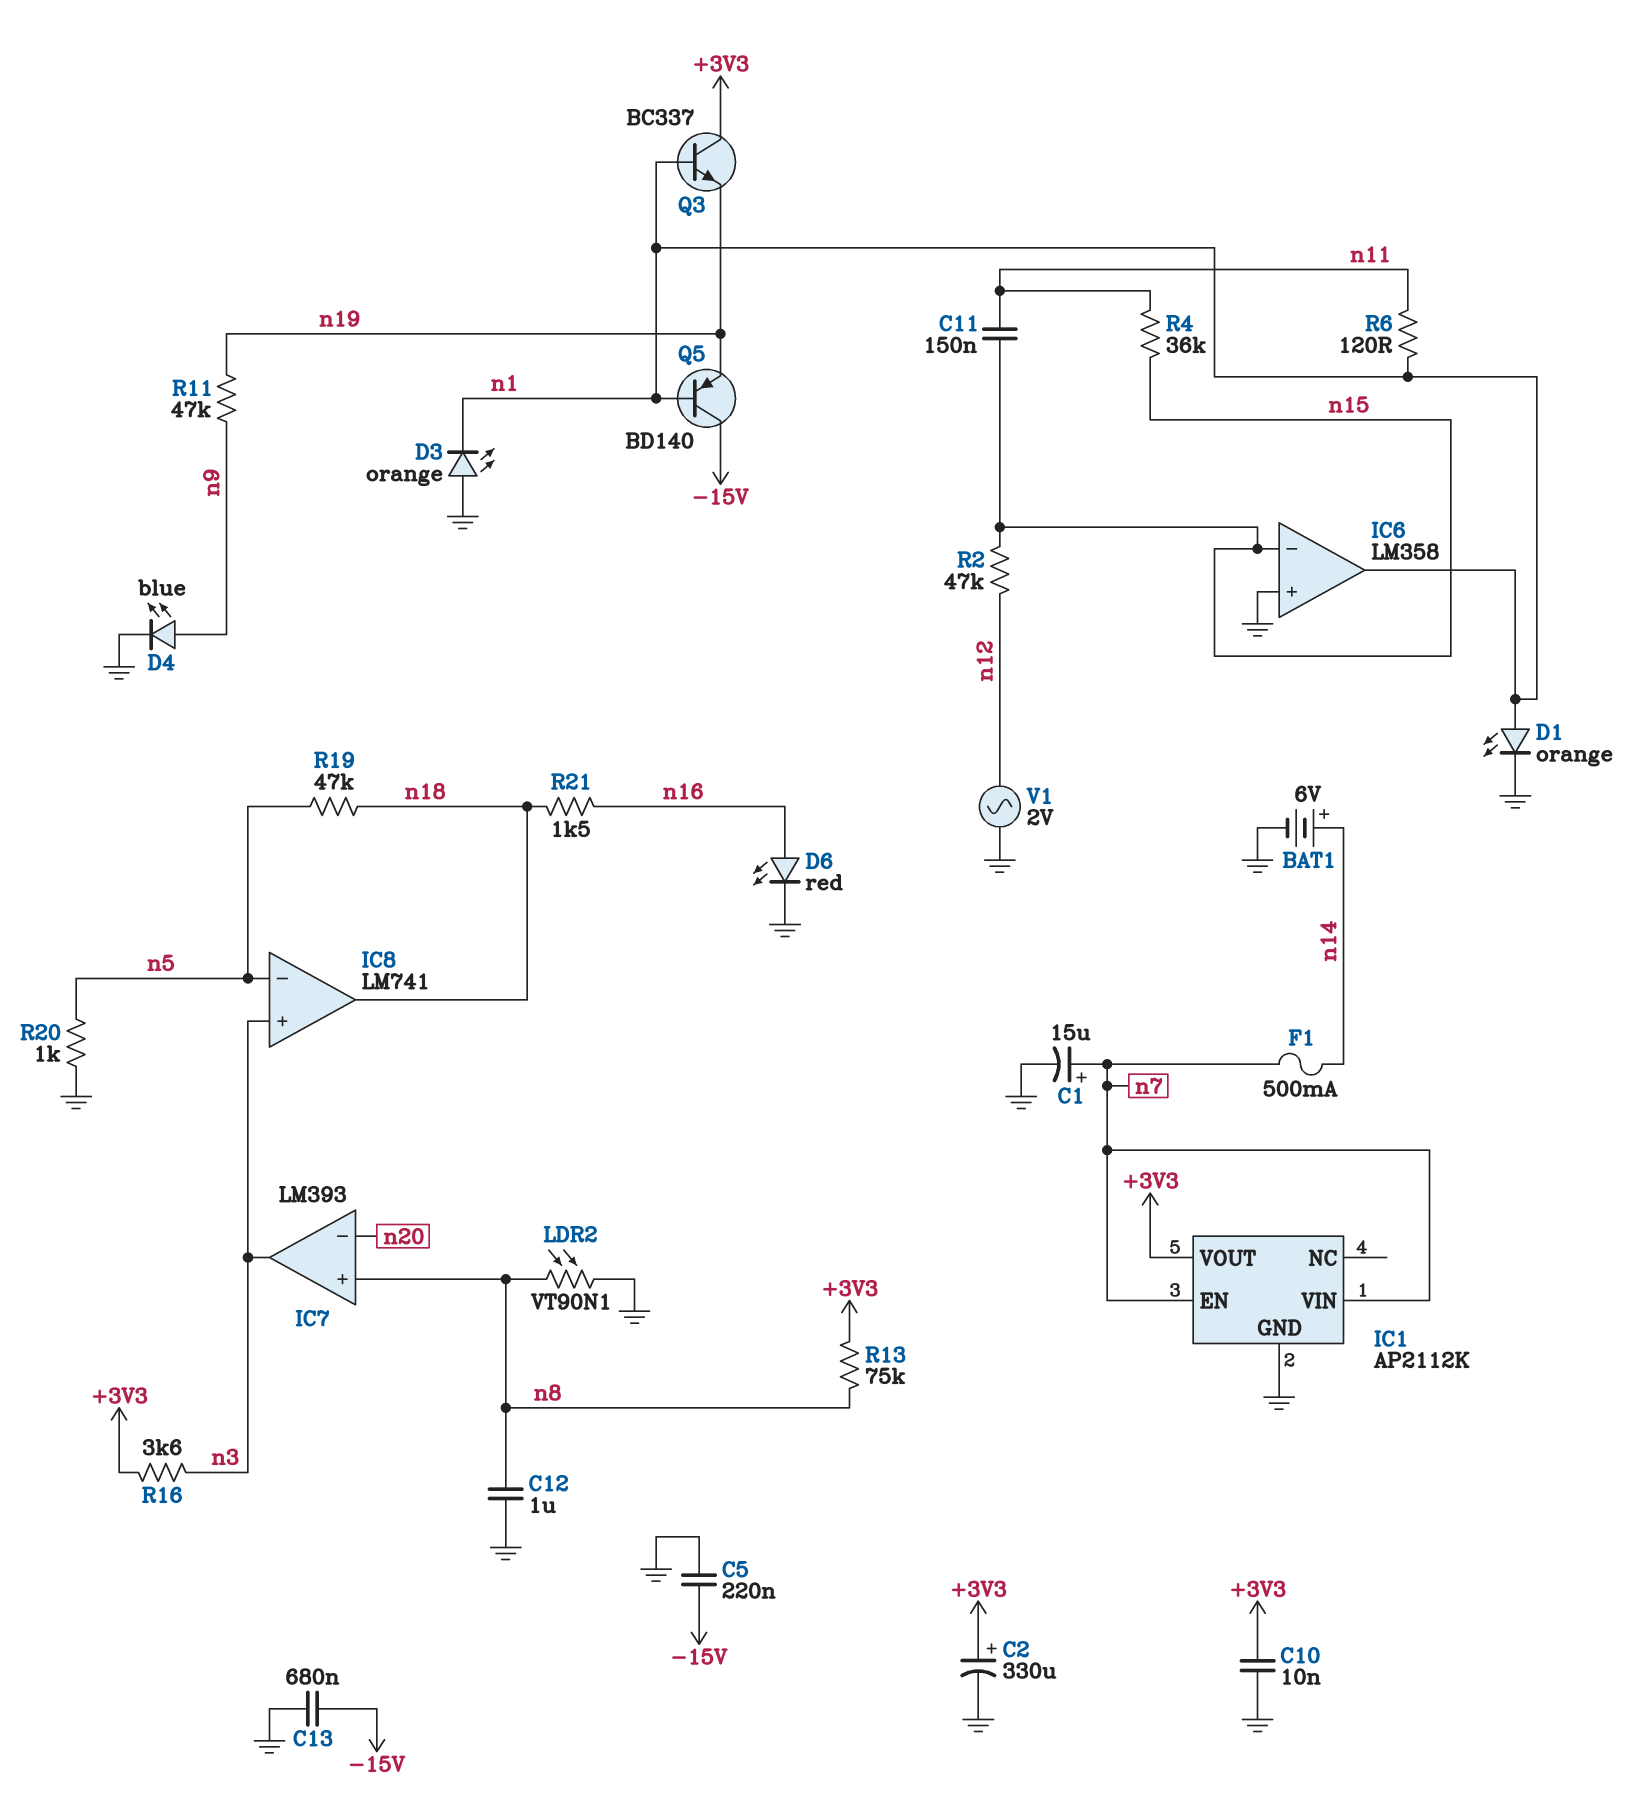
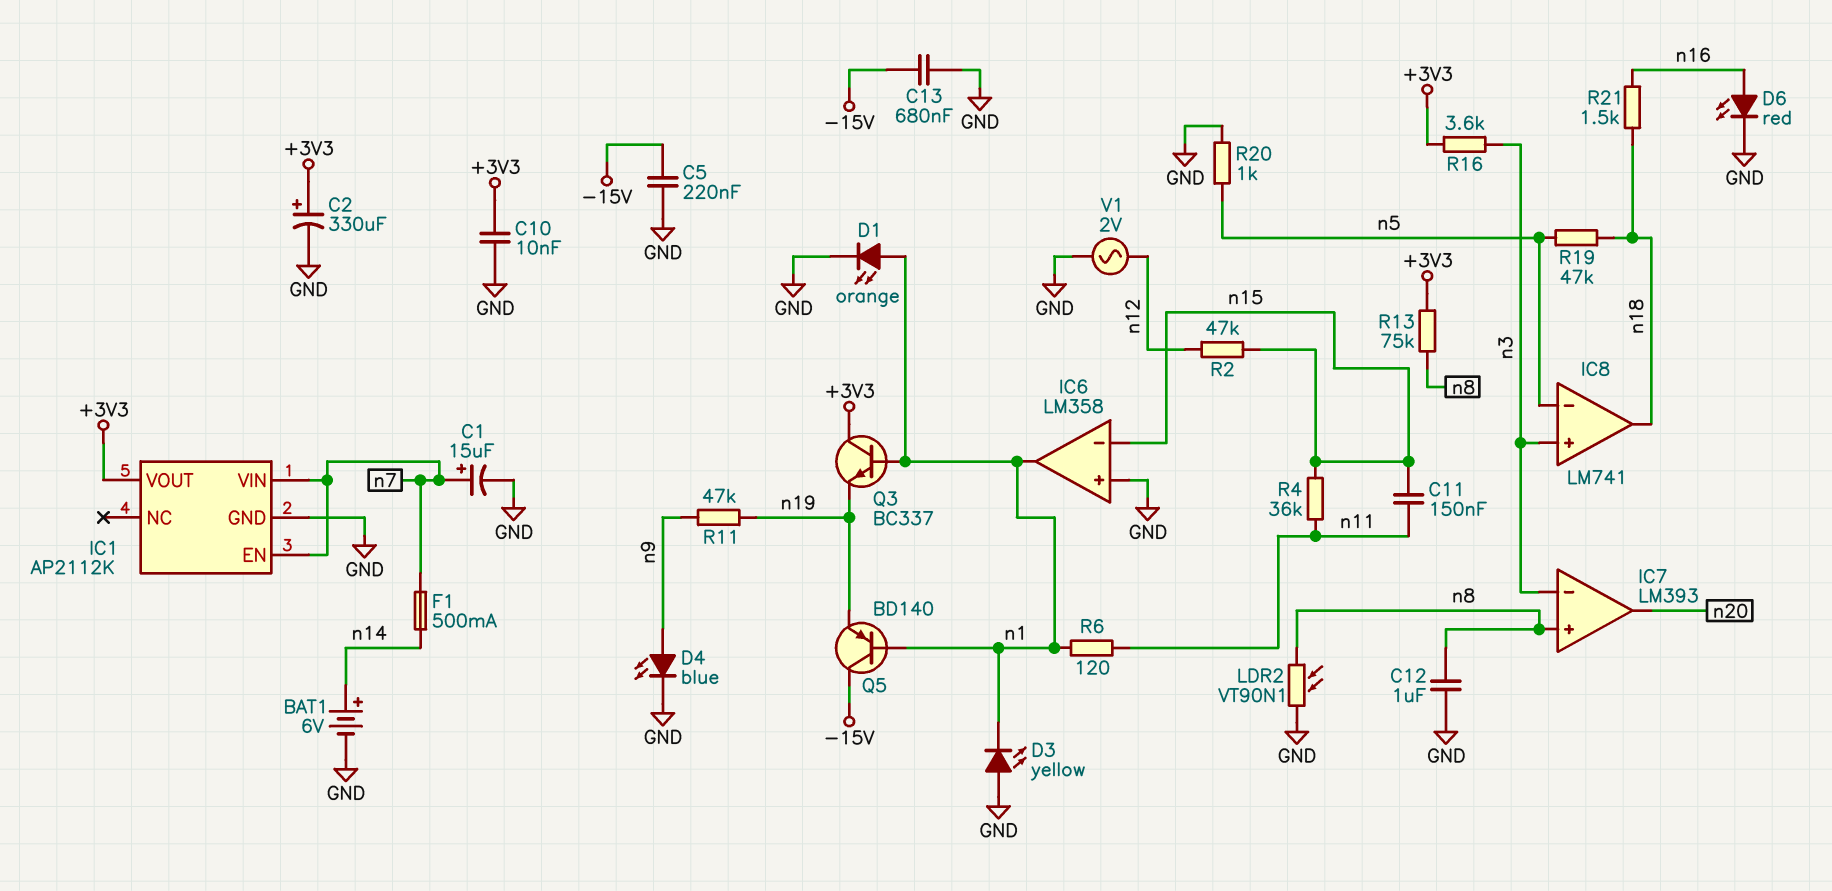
D3: LED orange (A GND, K n1) -> LED yellow (A GND, K n1)
IC7 pin in-: n20 -> n3
IC7 pin out: n3 -> n20

